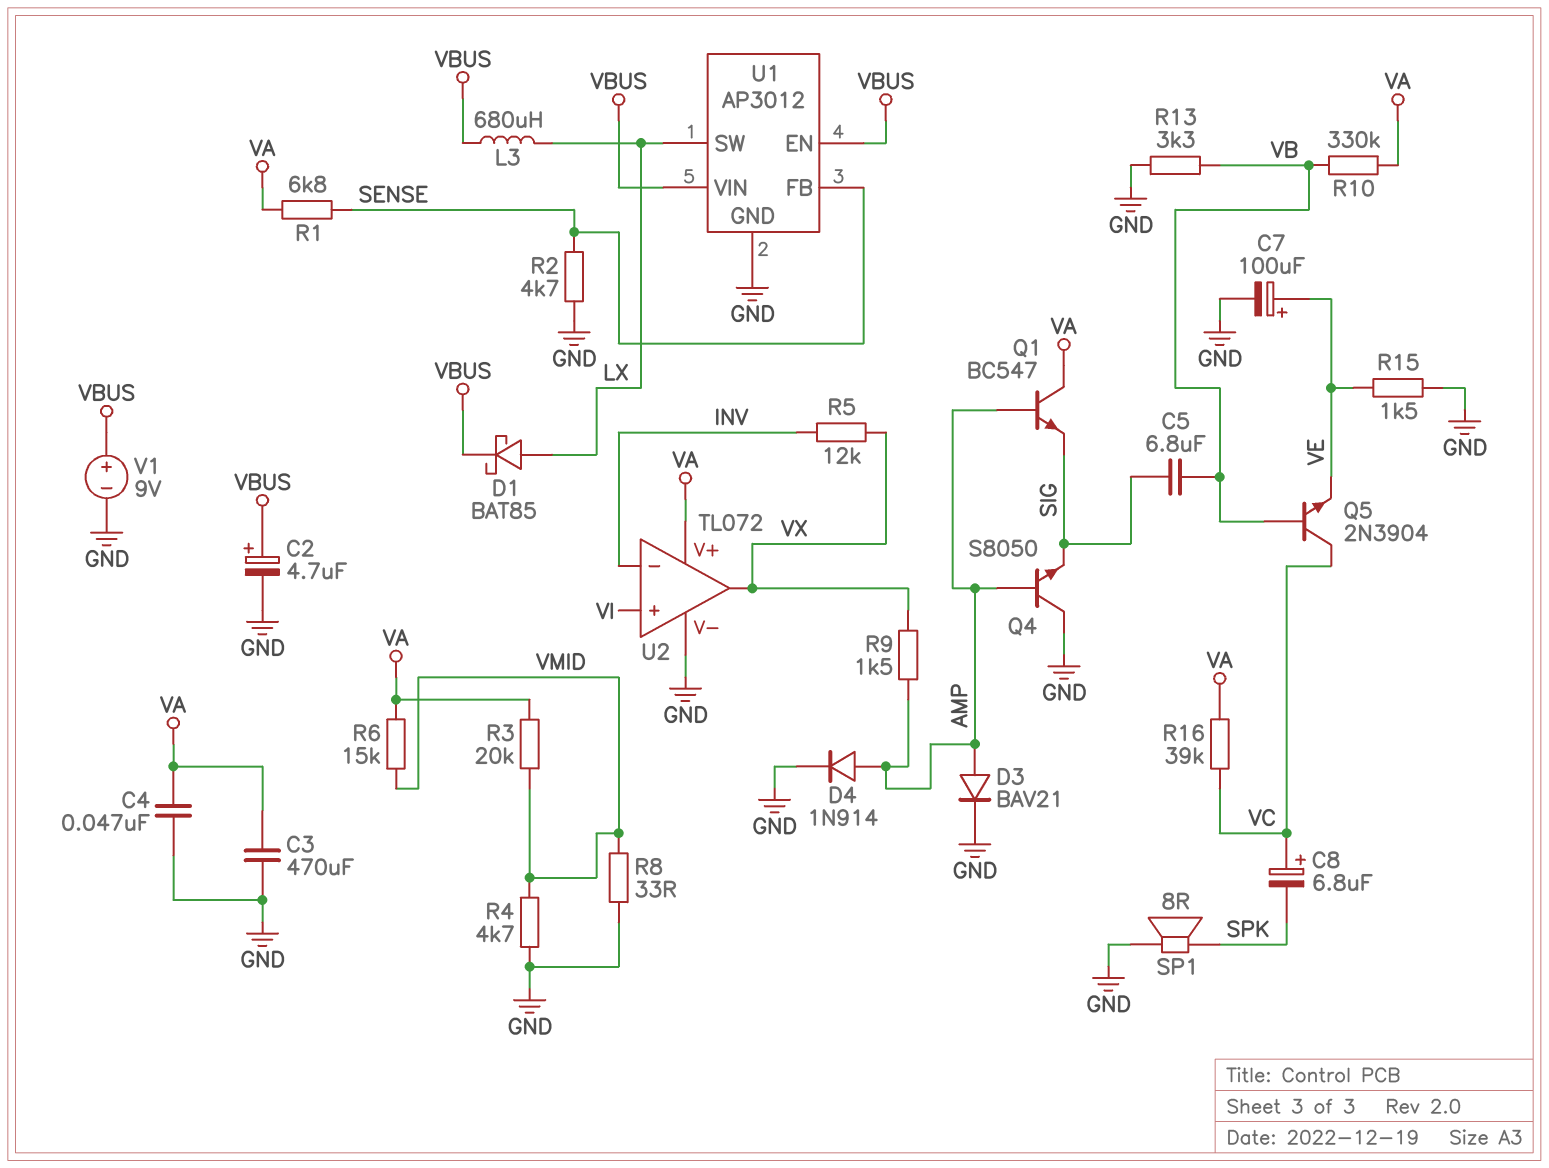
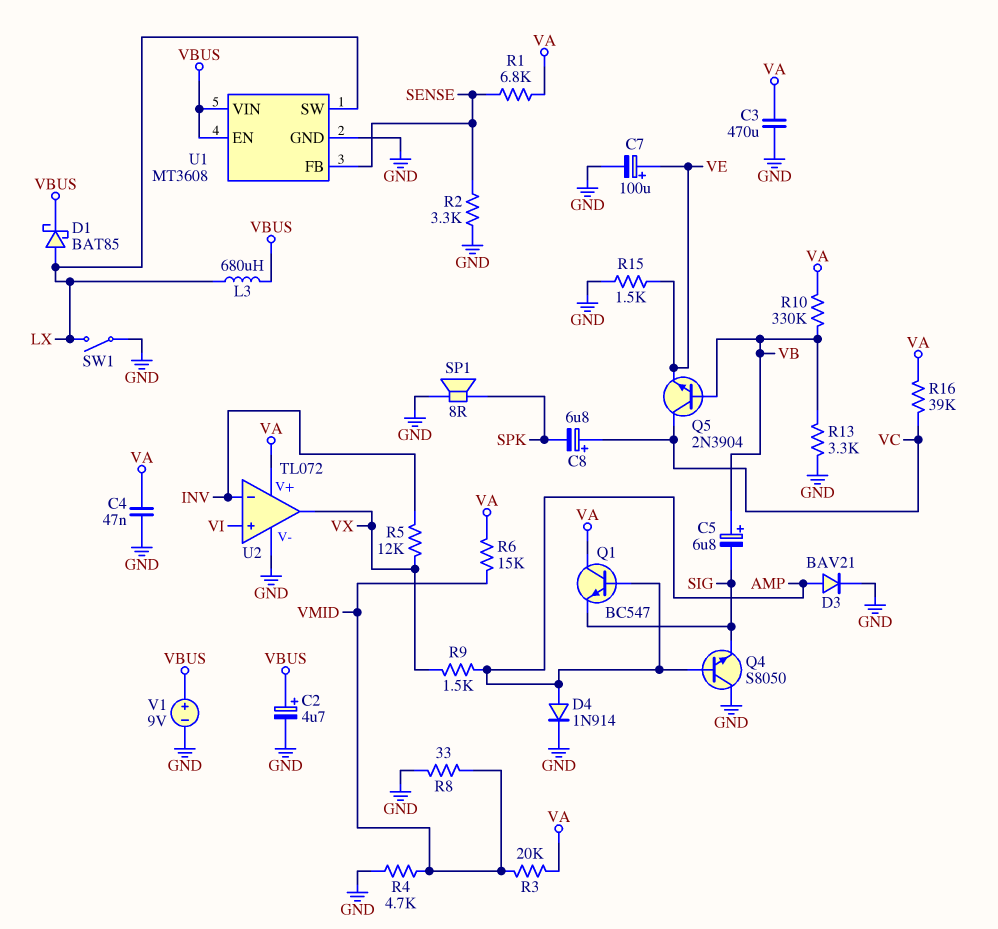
C5: 6.8uF (SIG, VB) -> 6.8uF (plus VB, minus SIG)
R2: 4.7k (GND, SENSE) -> 3.3k (GND, SENSE)
SW1: none -> switch (GND, LX)
U1: AP3012 -> MT3608

